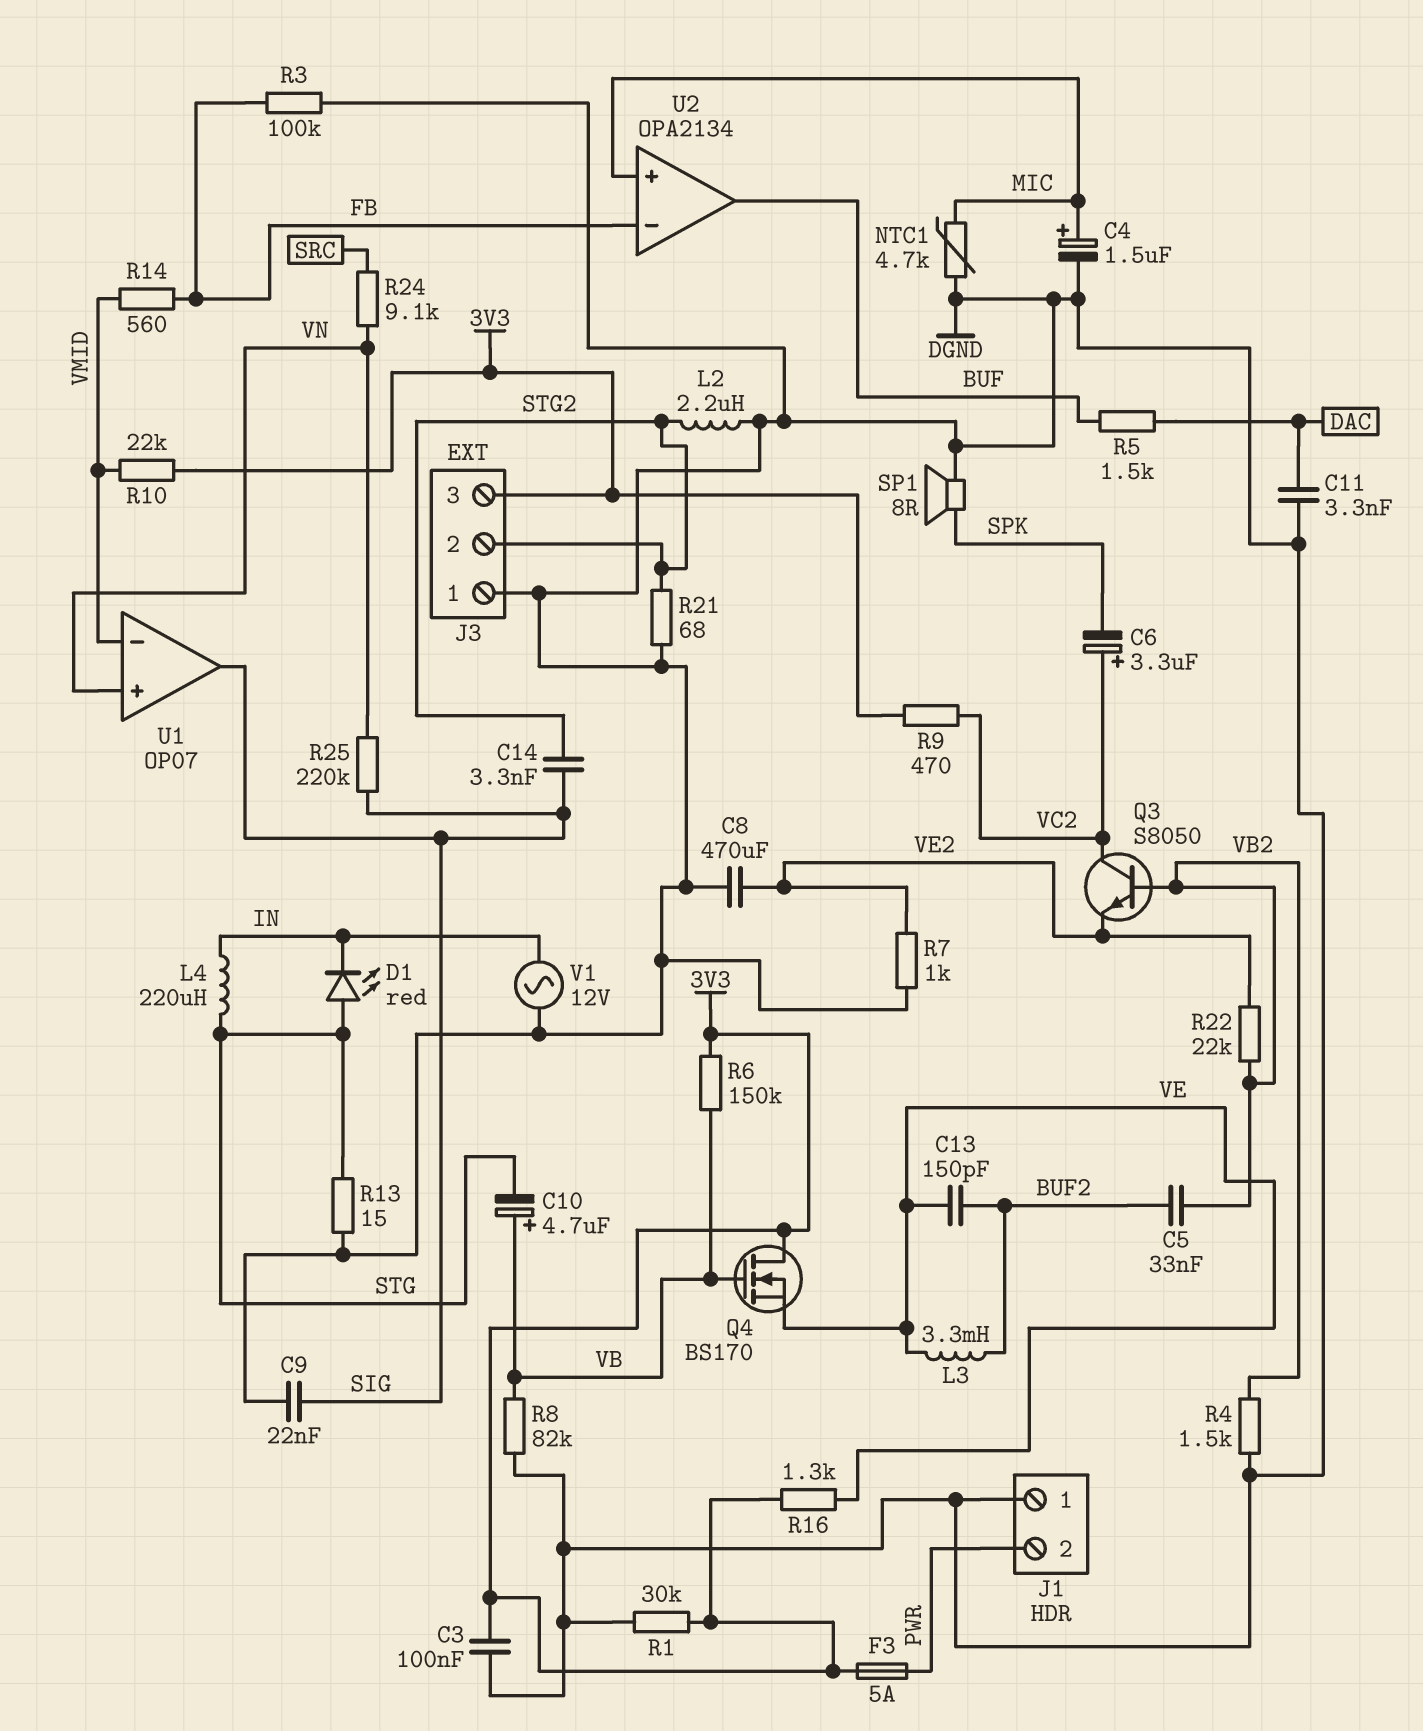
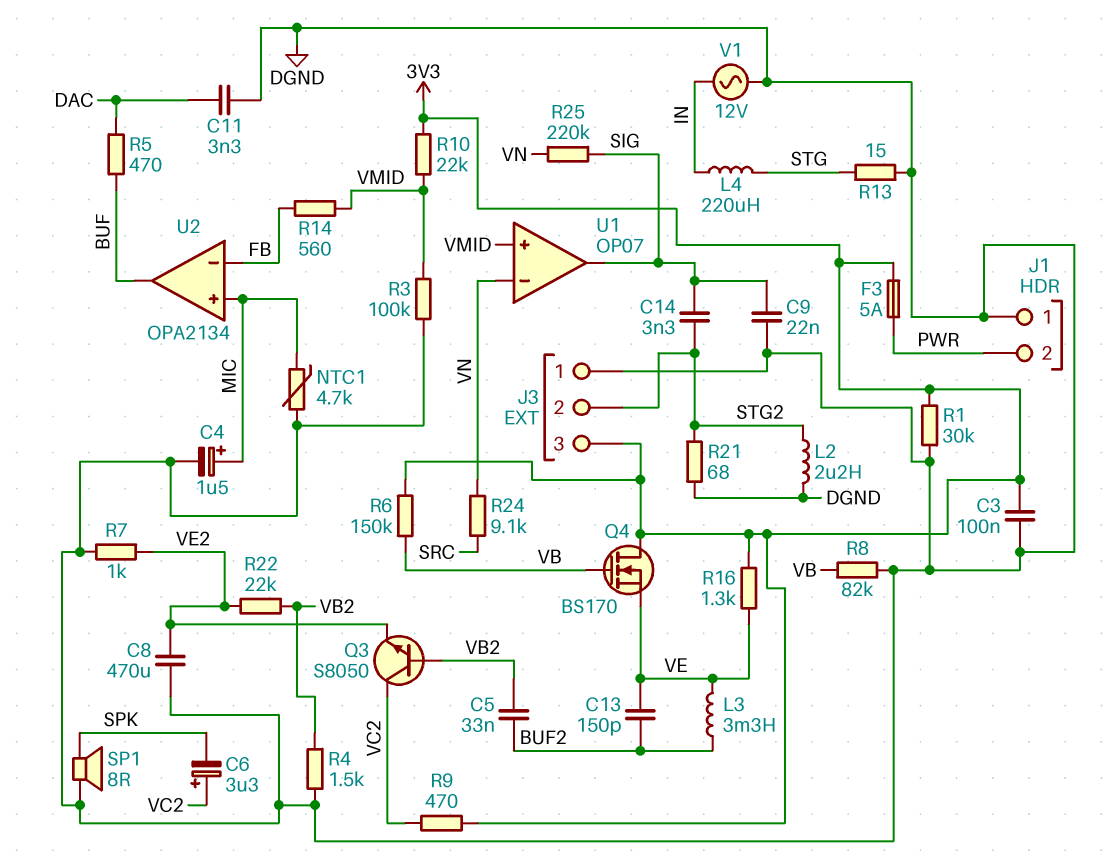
C10: 4.7uF (plus VB, minus STG) -> none
D1: LED red (A STG, K IN) -> none
R3: 100k (DGND, FB) -> 100k (DGND, VMID)
R5: 1.5k (BUF, DAC) -> 470 (BUF, DAC)
U1 pin in+: VN -> VMID
U1 pin in-: VMID -> VN

